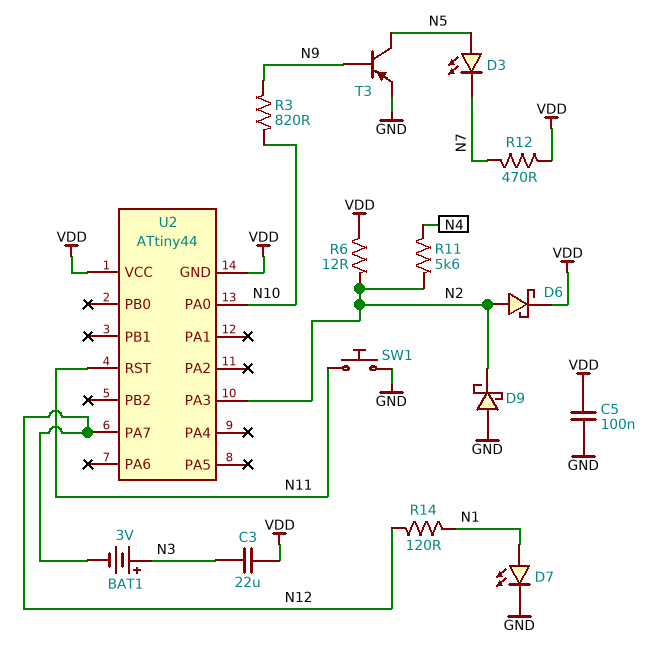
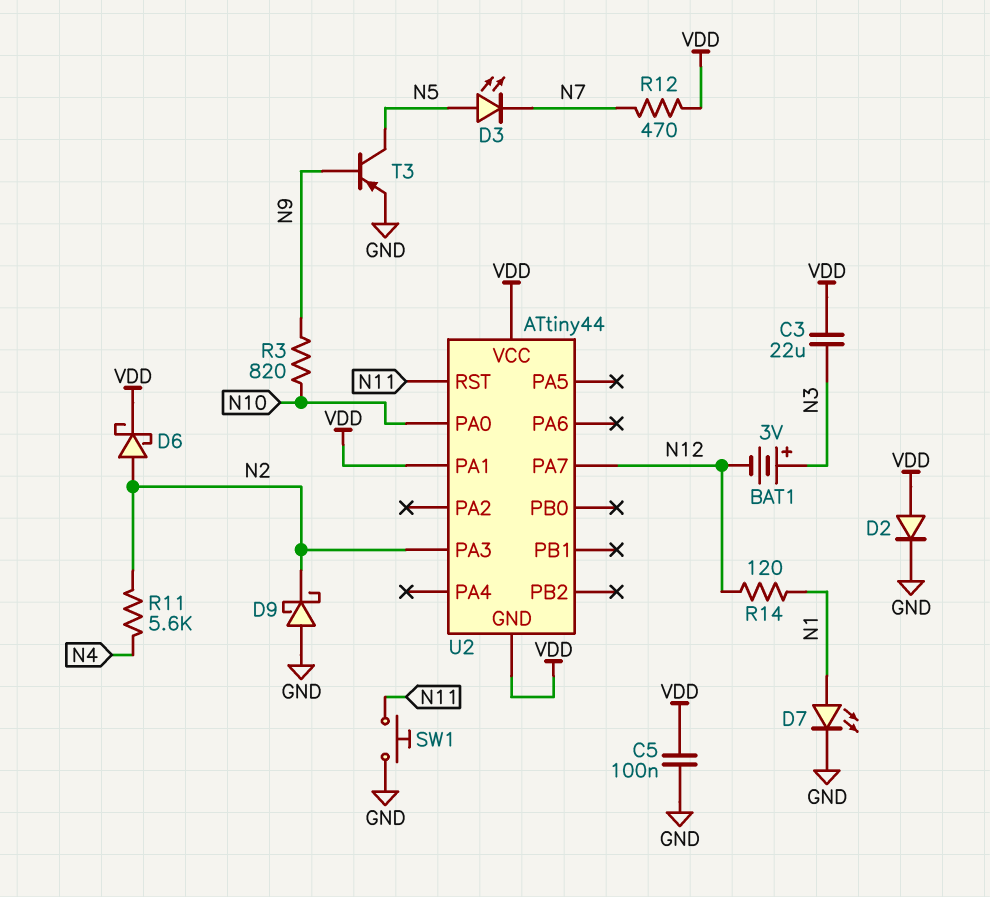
D2: none -> diode (A VDD, K GND)
R6: 12 (N2, VDD) -> none
U2 pin PA1: none -> VDD

